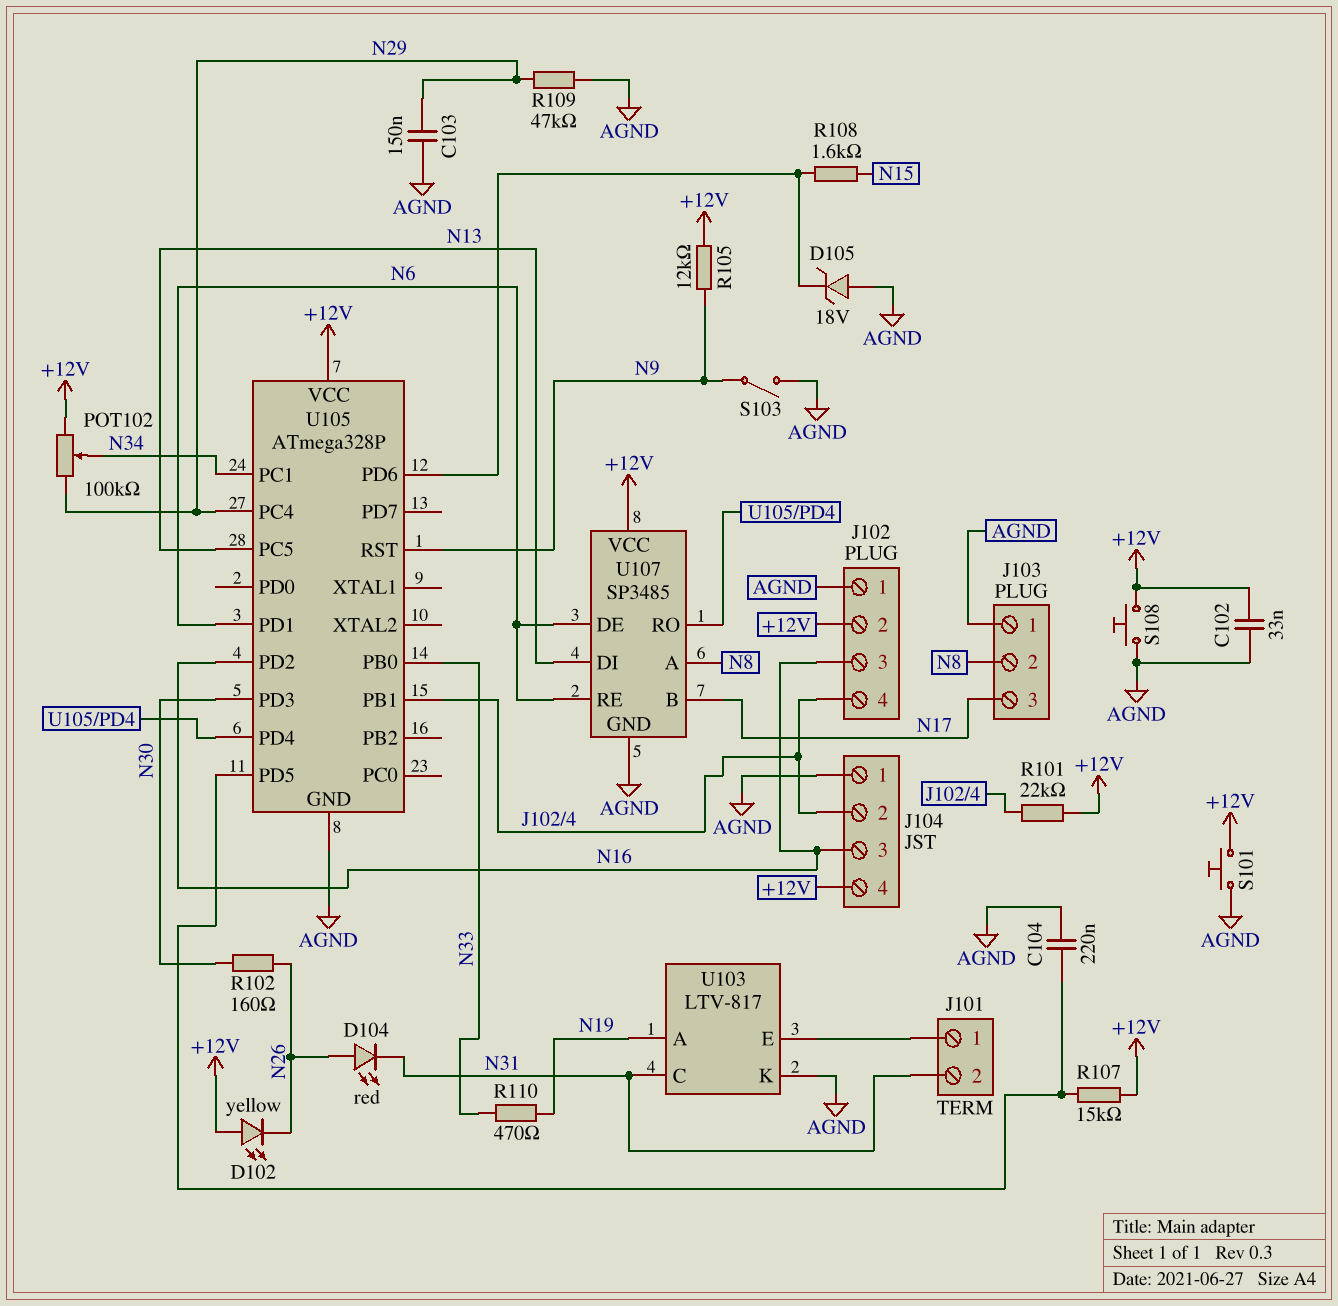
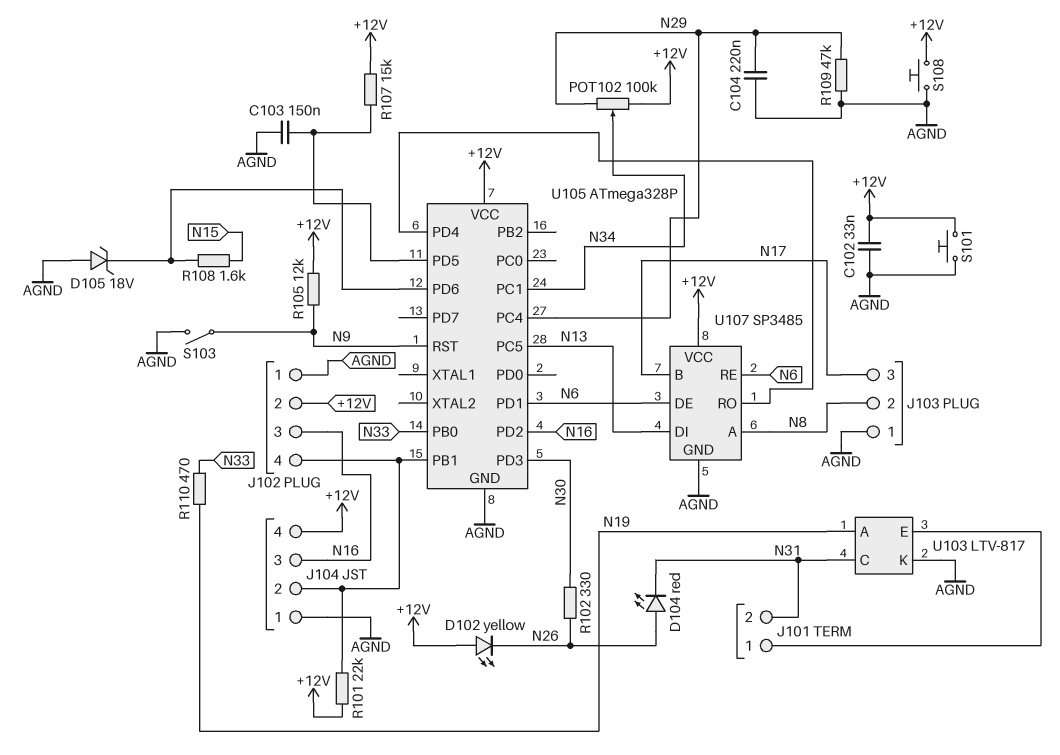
C103: 150nF (AGND, N29) -> 150nF (AGND, U105/PD5)
C104: 220nF (AGND, U105/PD5) -> 220nF (AGND, N29)
R102: 160 (N26, N30) -> 330 (N26, N30)

